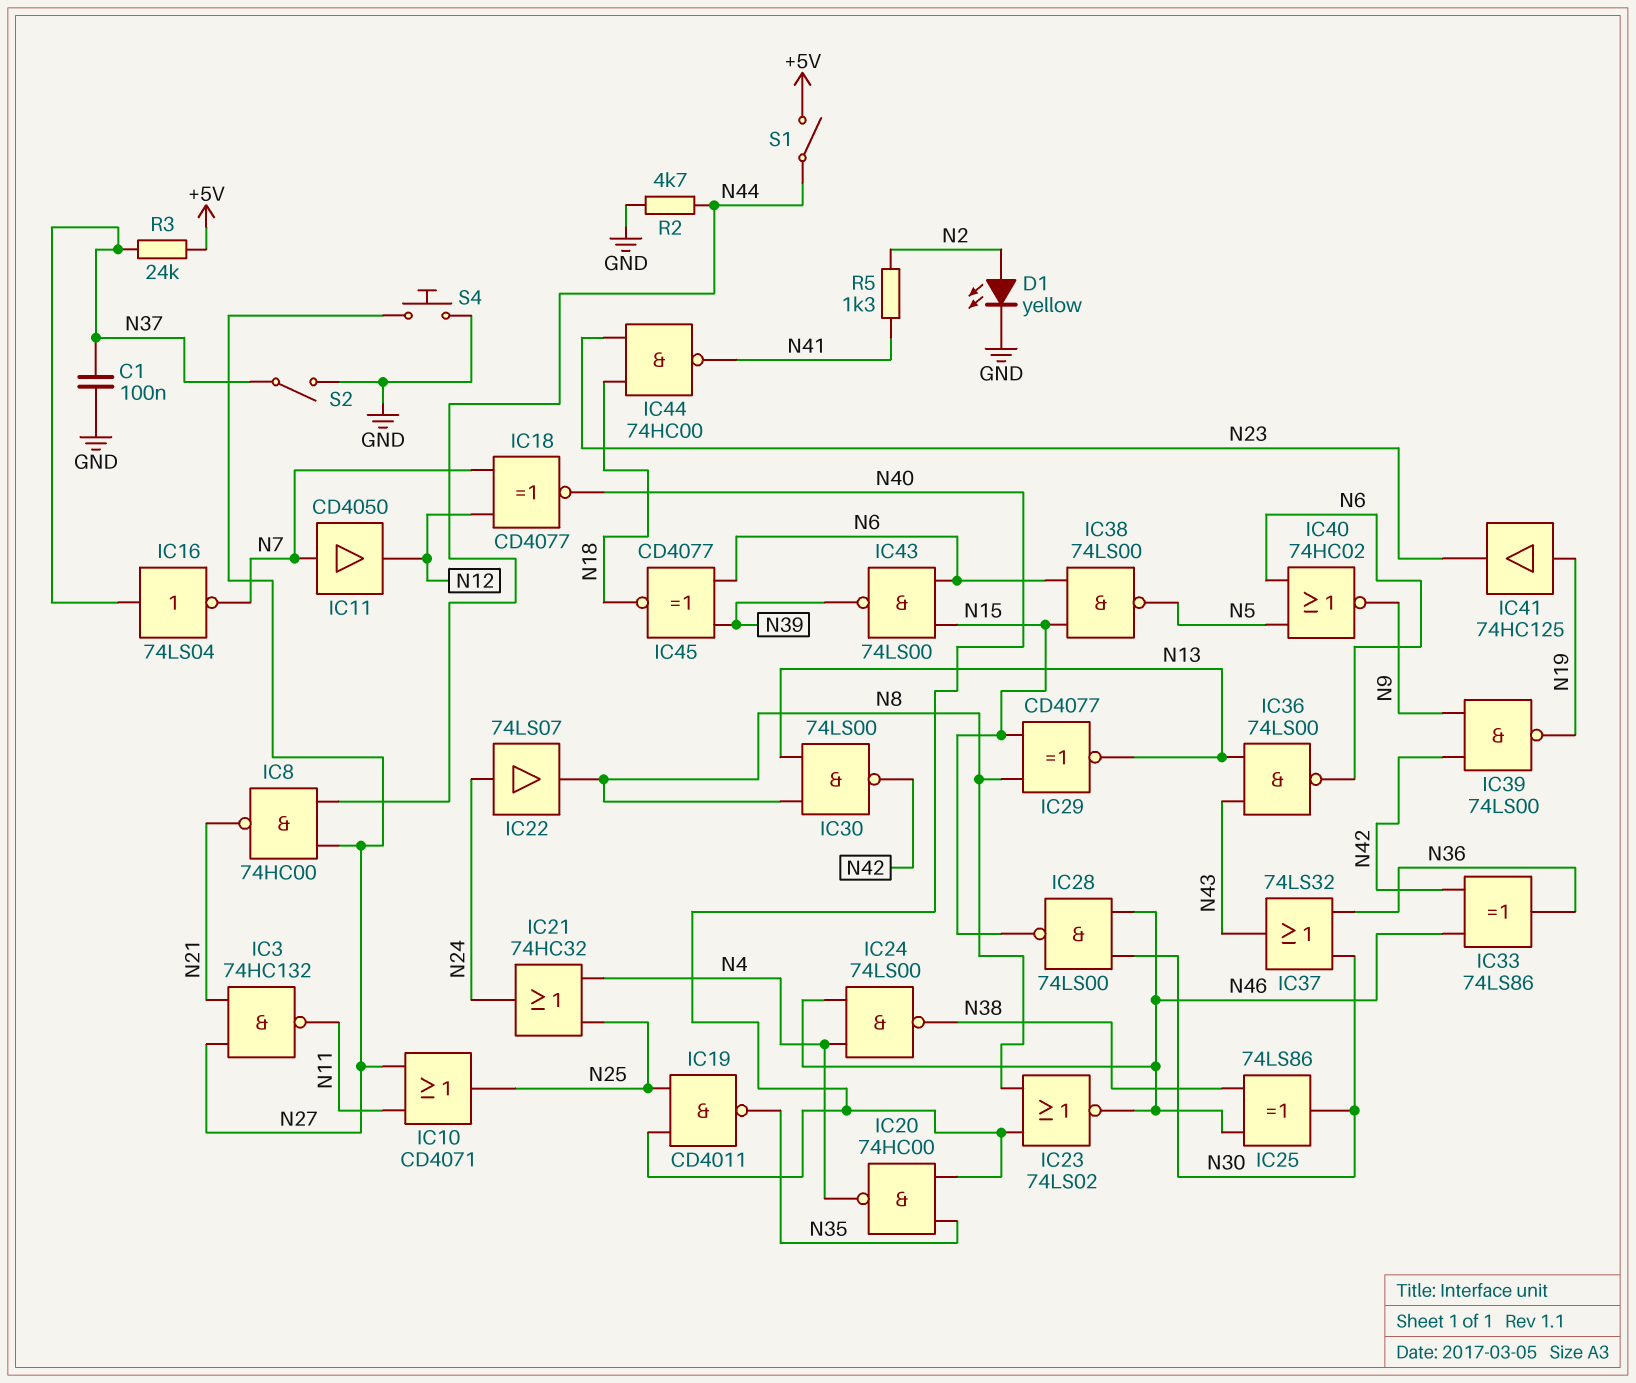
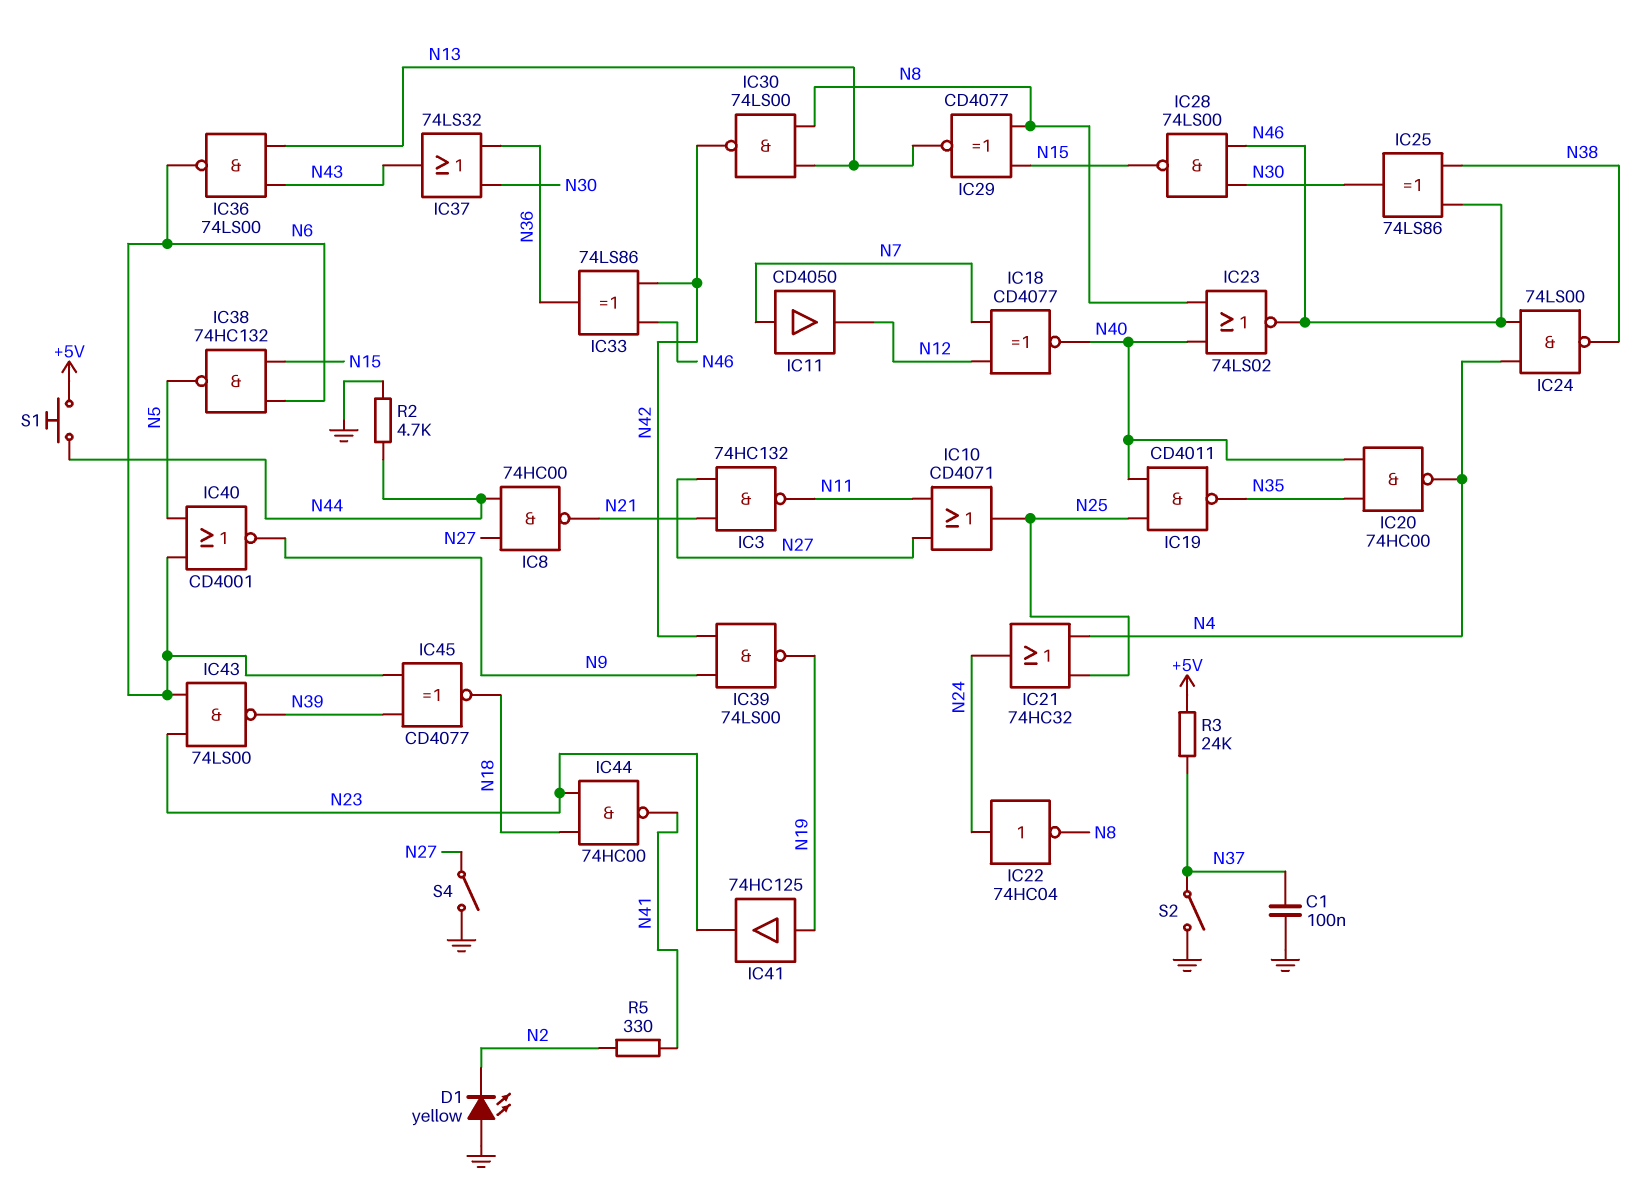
D1: LED yellow (A N2, K GND) -> LED yellow (A GND, K N2)
IC16: NOT 74LS04 (in N37, out N7) -> none
IC22: buffer 74LS07 (in N24, out N8) -> NOT 74HC04 (in N24, out N8)
IC38: NAND 74LS00 (in N6, in N15, out N5) -> NAND 74HC132 (in N6, in N15, out N5)
IC40: NOR 74HC02 (in N5, in N6, out N9) -> NOR CD4001 (in N5, in N6, out N9)
IC43: NAND 74LS00 (in N6, in N15, out N39) -> NAND 74LS00 (in N6, in N23, out N39)
R5: 1.3k (N2, N41) -> 330 (N2, N41)
S1: switch (+5V, N44) -> button (+5V, N44)
S4: button (GND, N27) -> switch (GND, N27)

